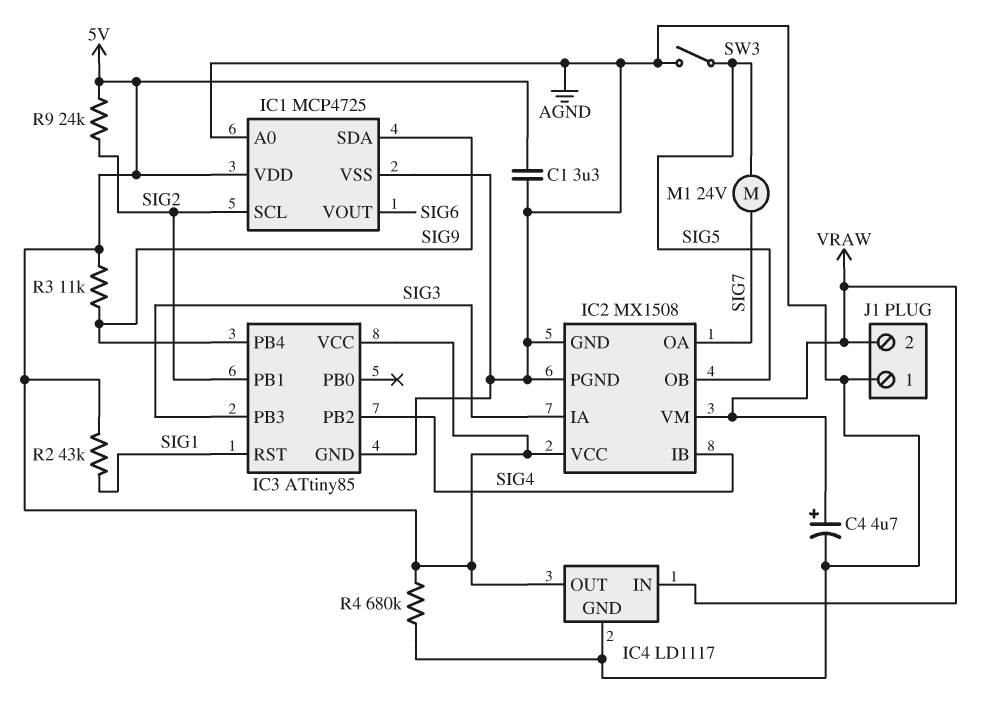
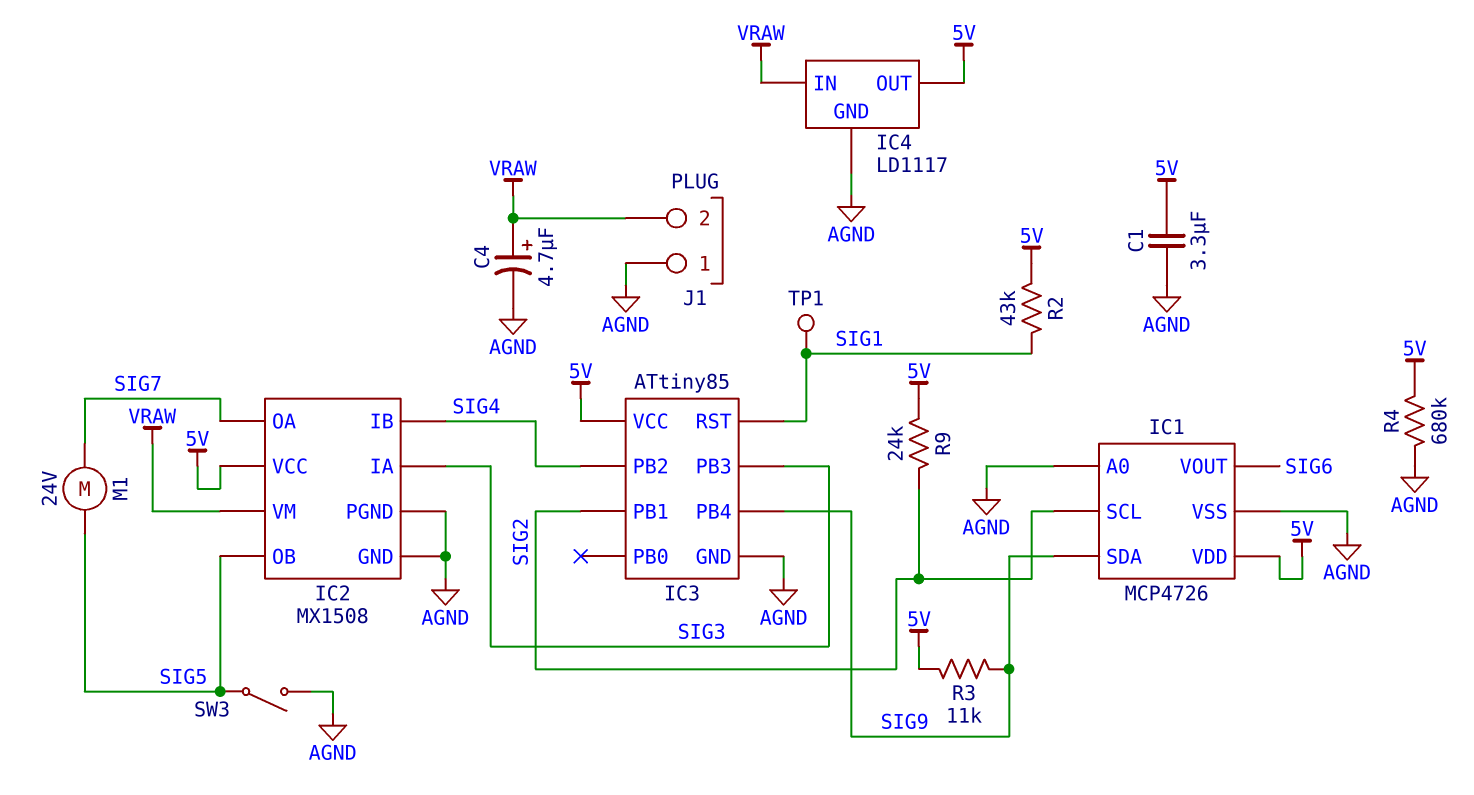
IC1: MCP4725 -> MCP4726
TP1: none -> test point (SIG1)

